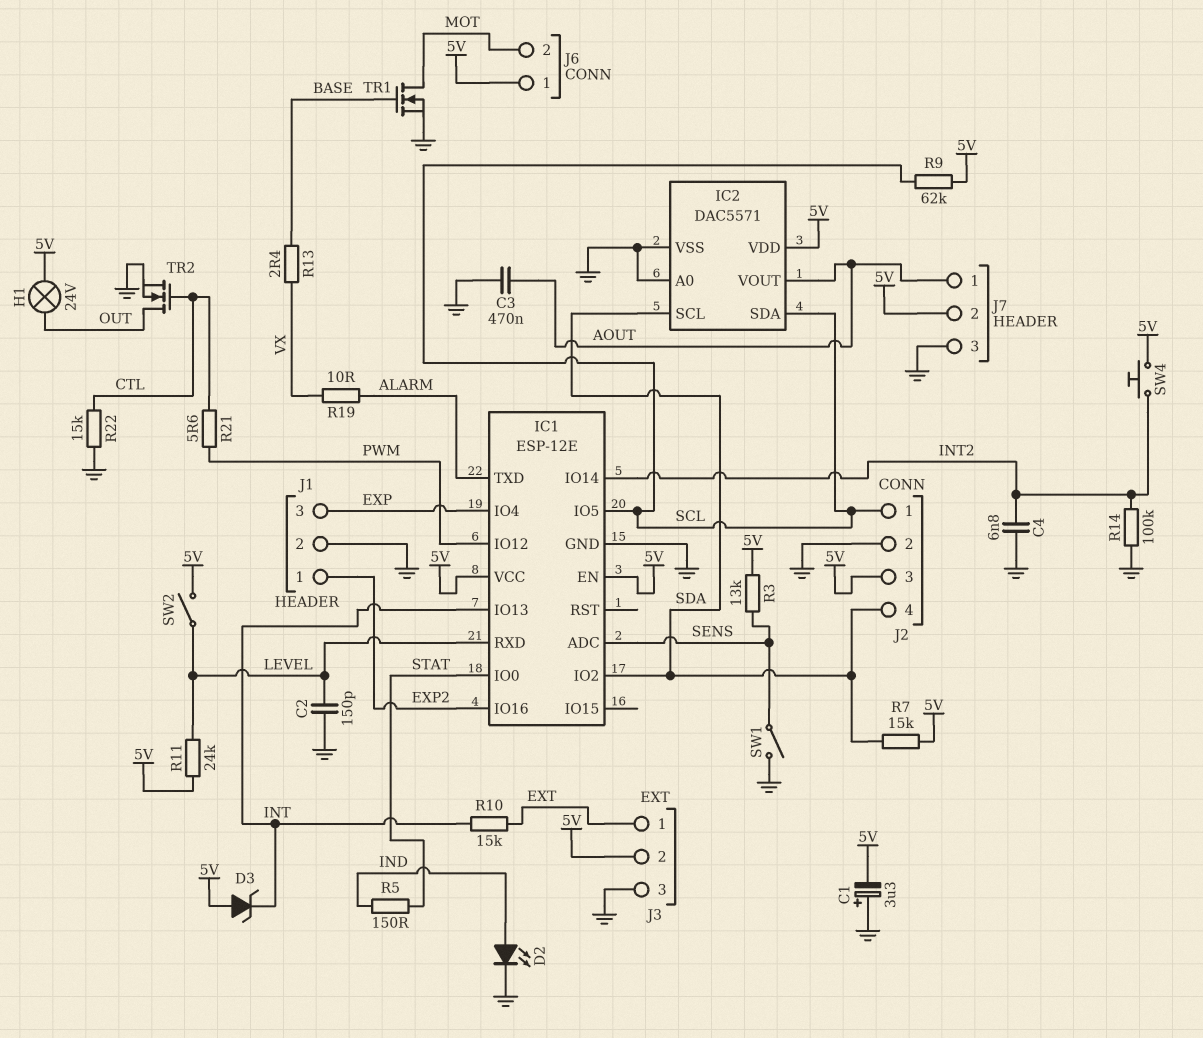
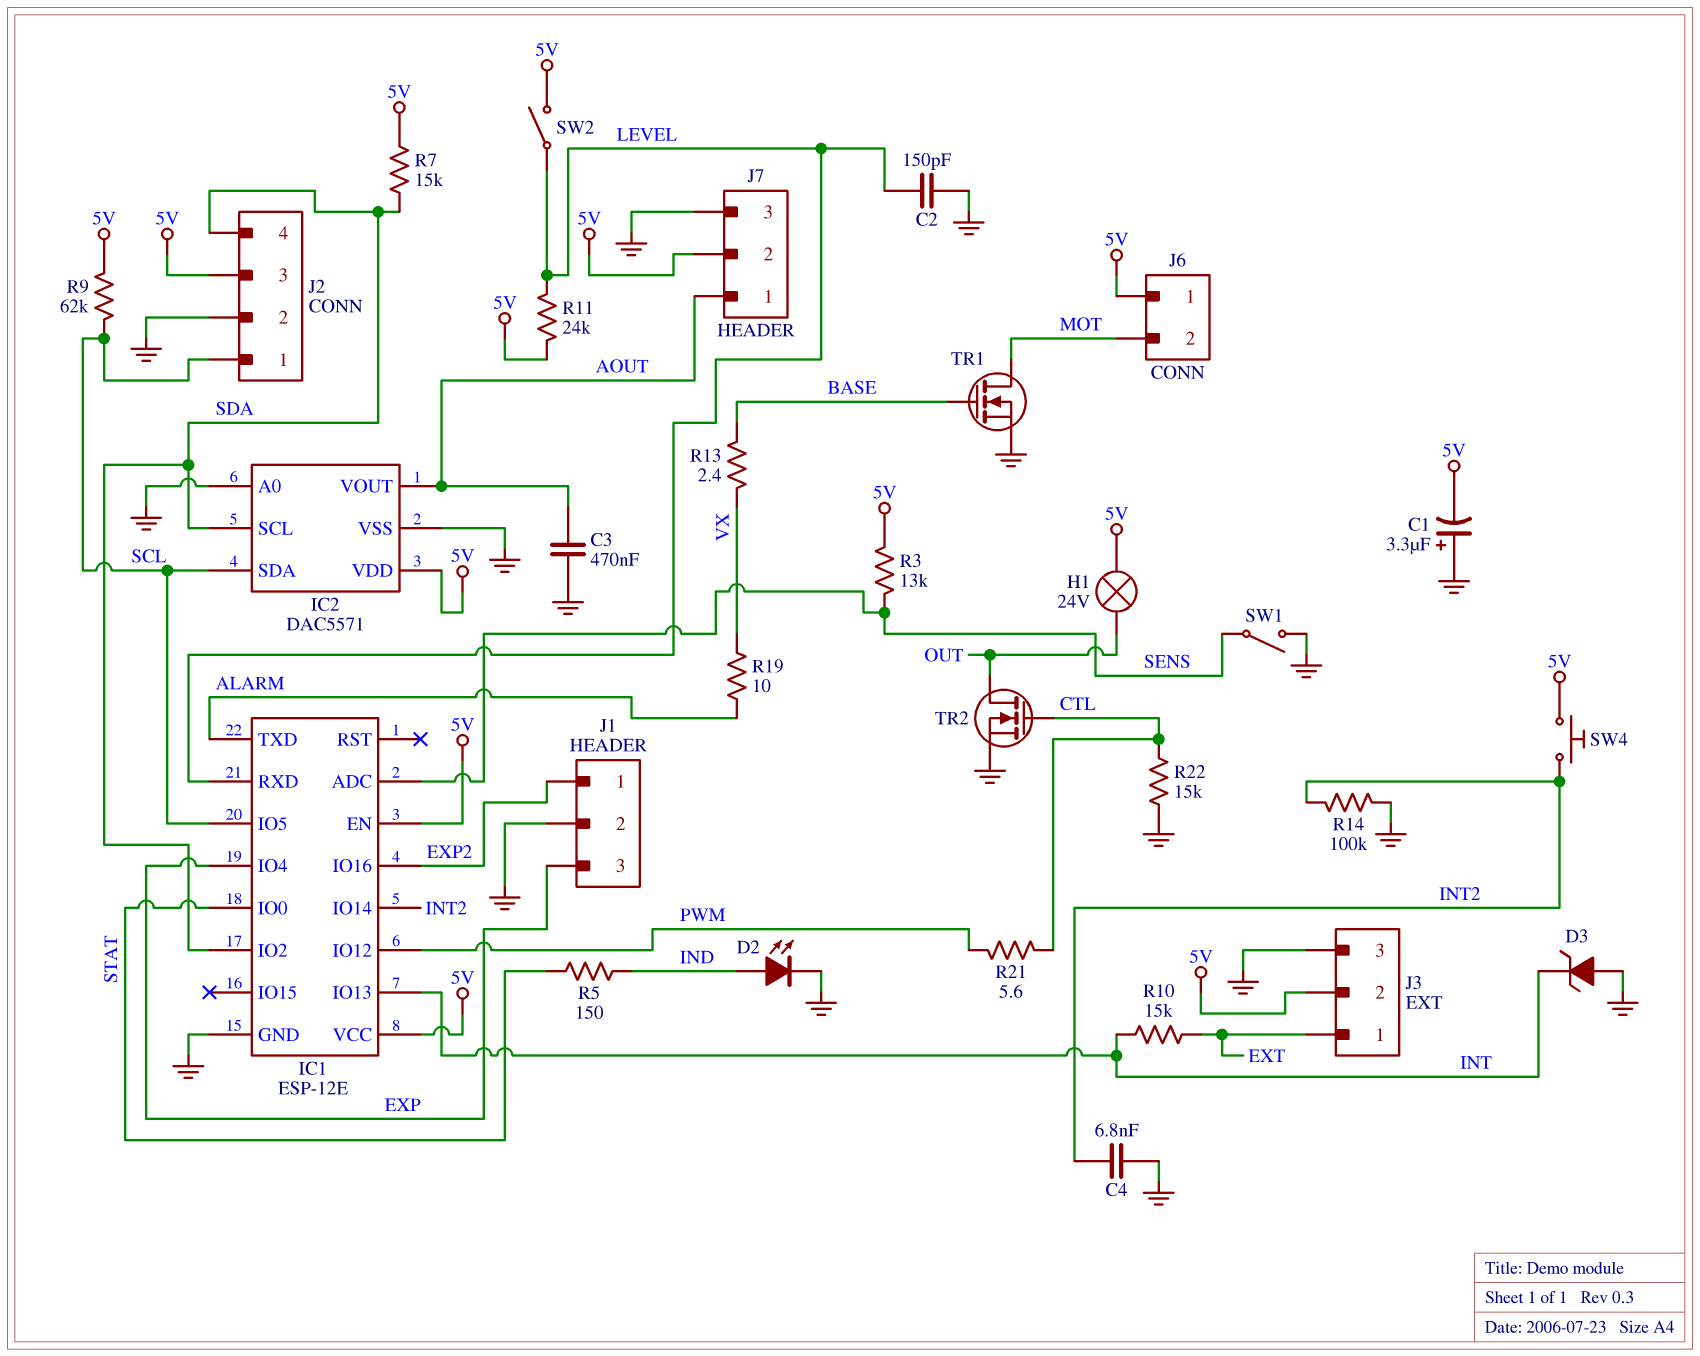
D3: zener (A 5V, K INT) -> zener (A GND, K INT)

